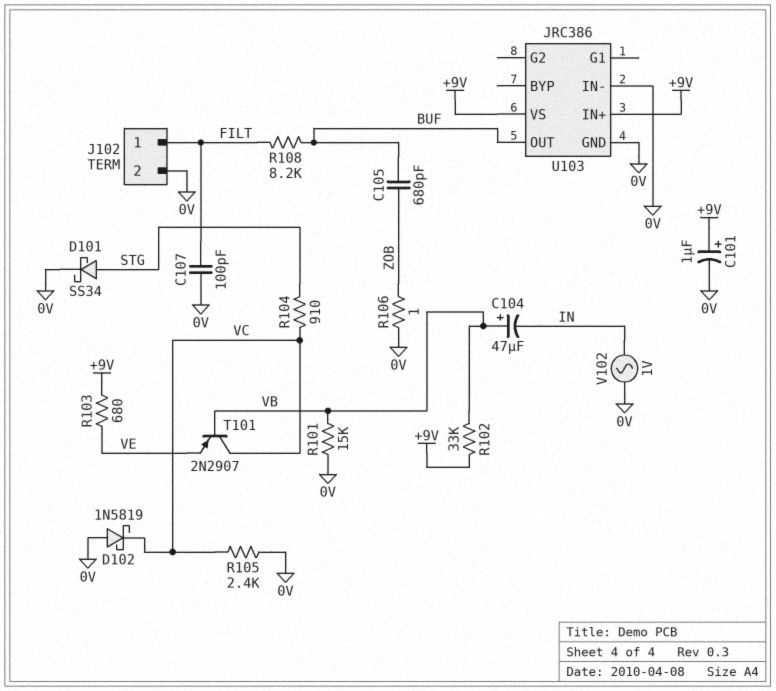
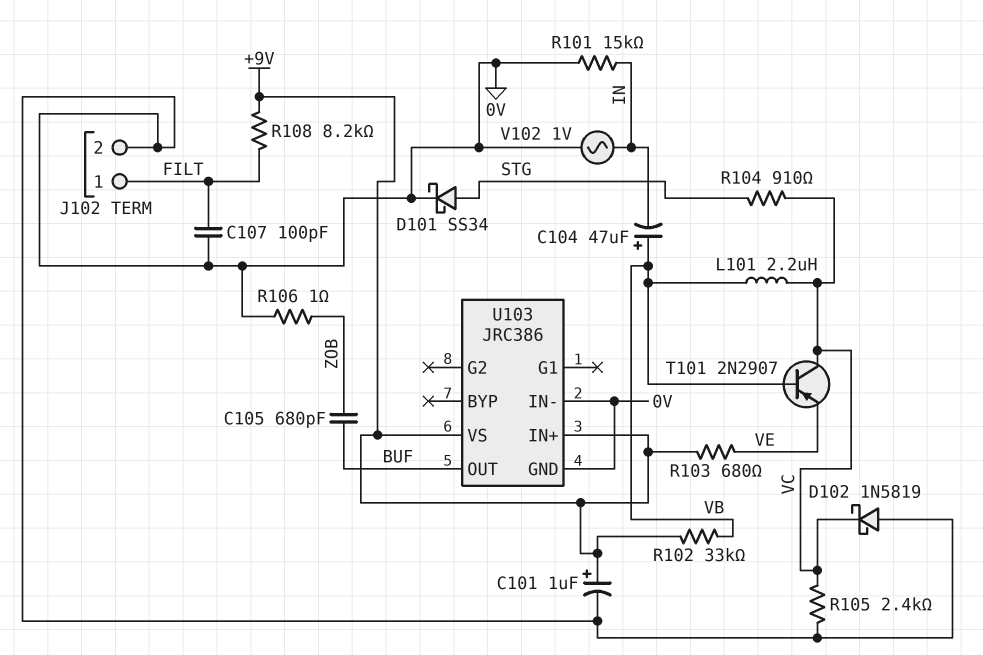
L101: none -> 2.2uH (VB, VC)
R101: 15k (0V, VB) -> 15k (0V, IN)
R108: 8.2k (BUF, FILT) -> 8.2k (+9V, FILT)

